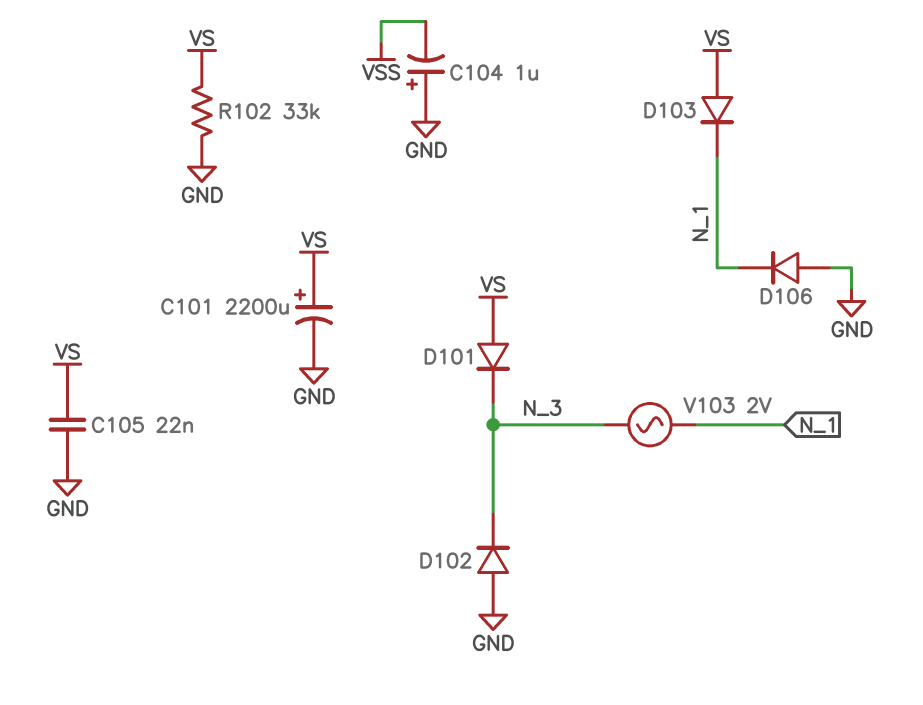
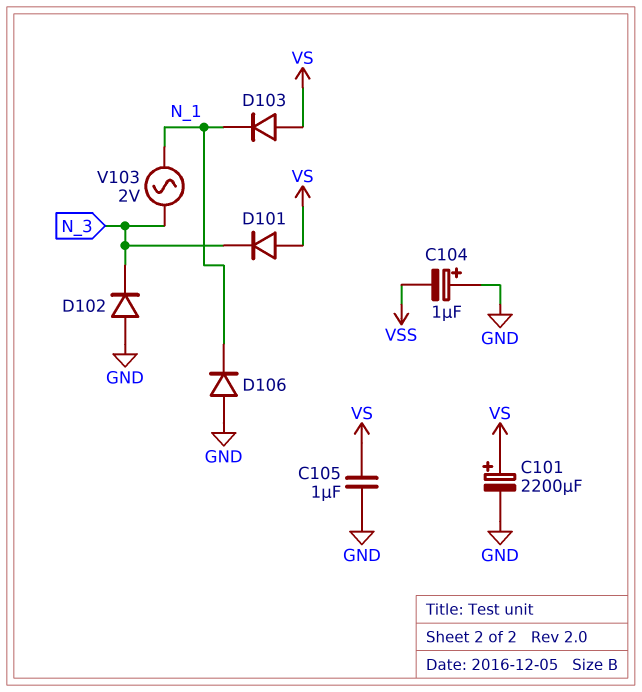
C105: 22nF (GND, VS) -> 1uF (GND, VS)
R102: 33k (GND, VS) -> none

